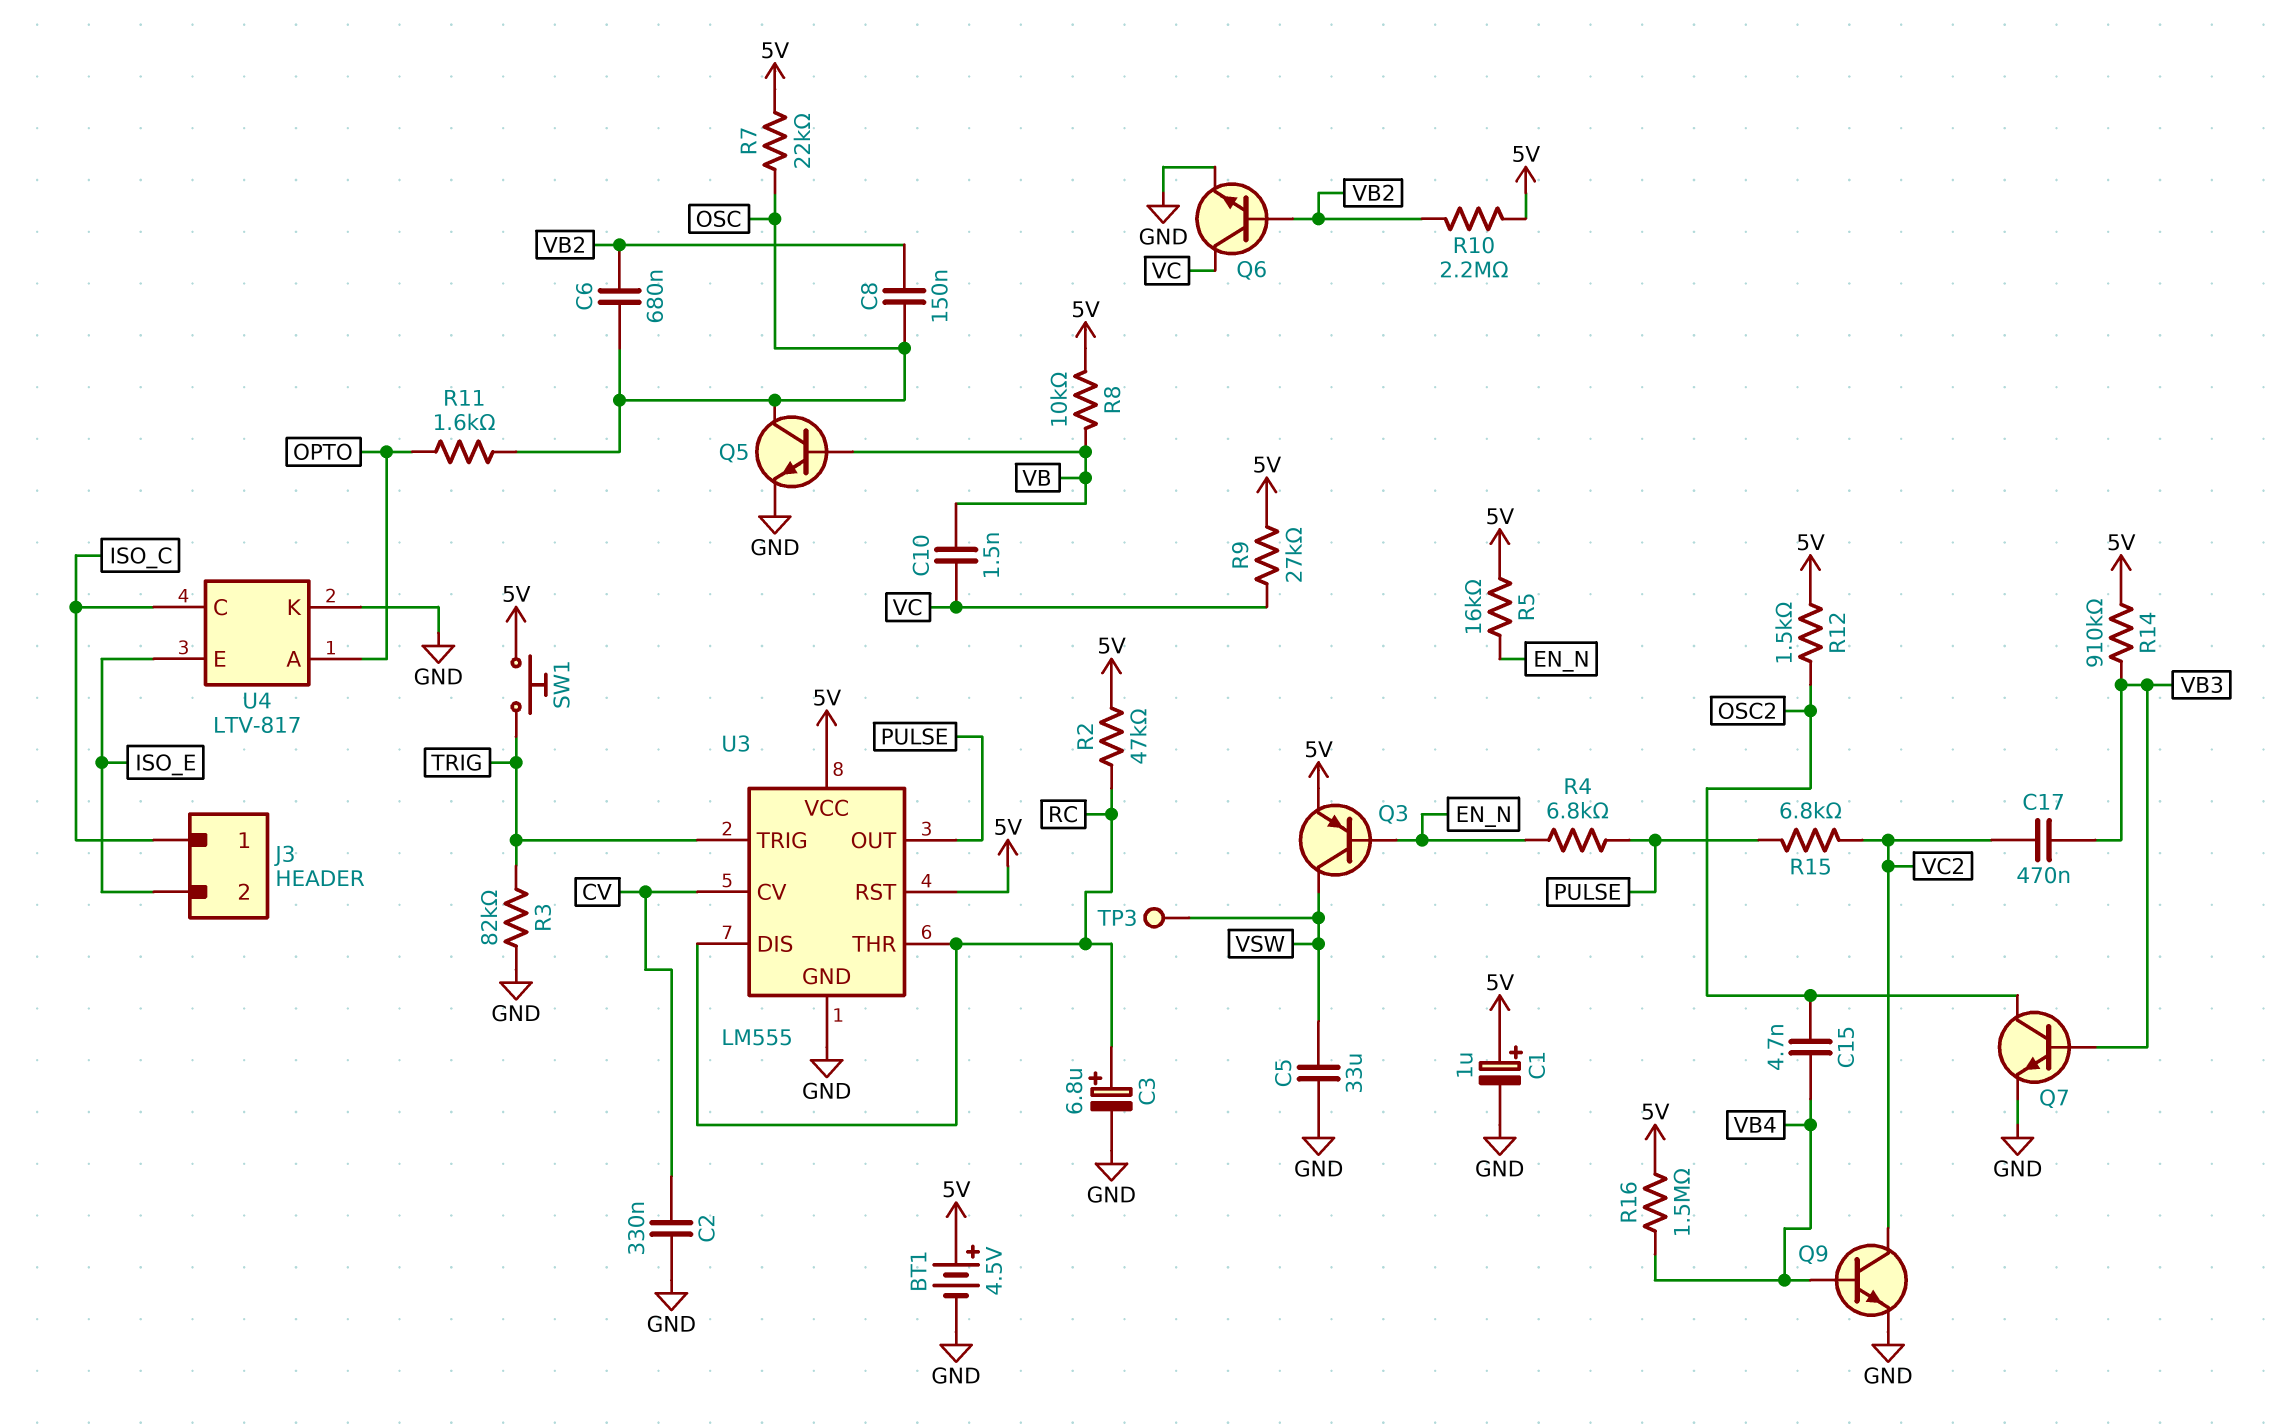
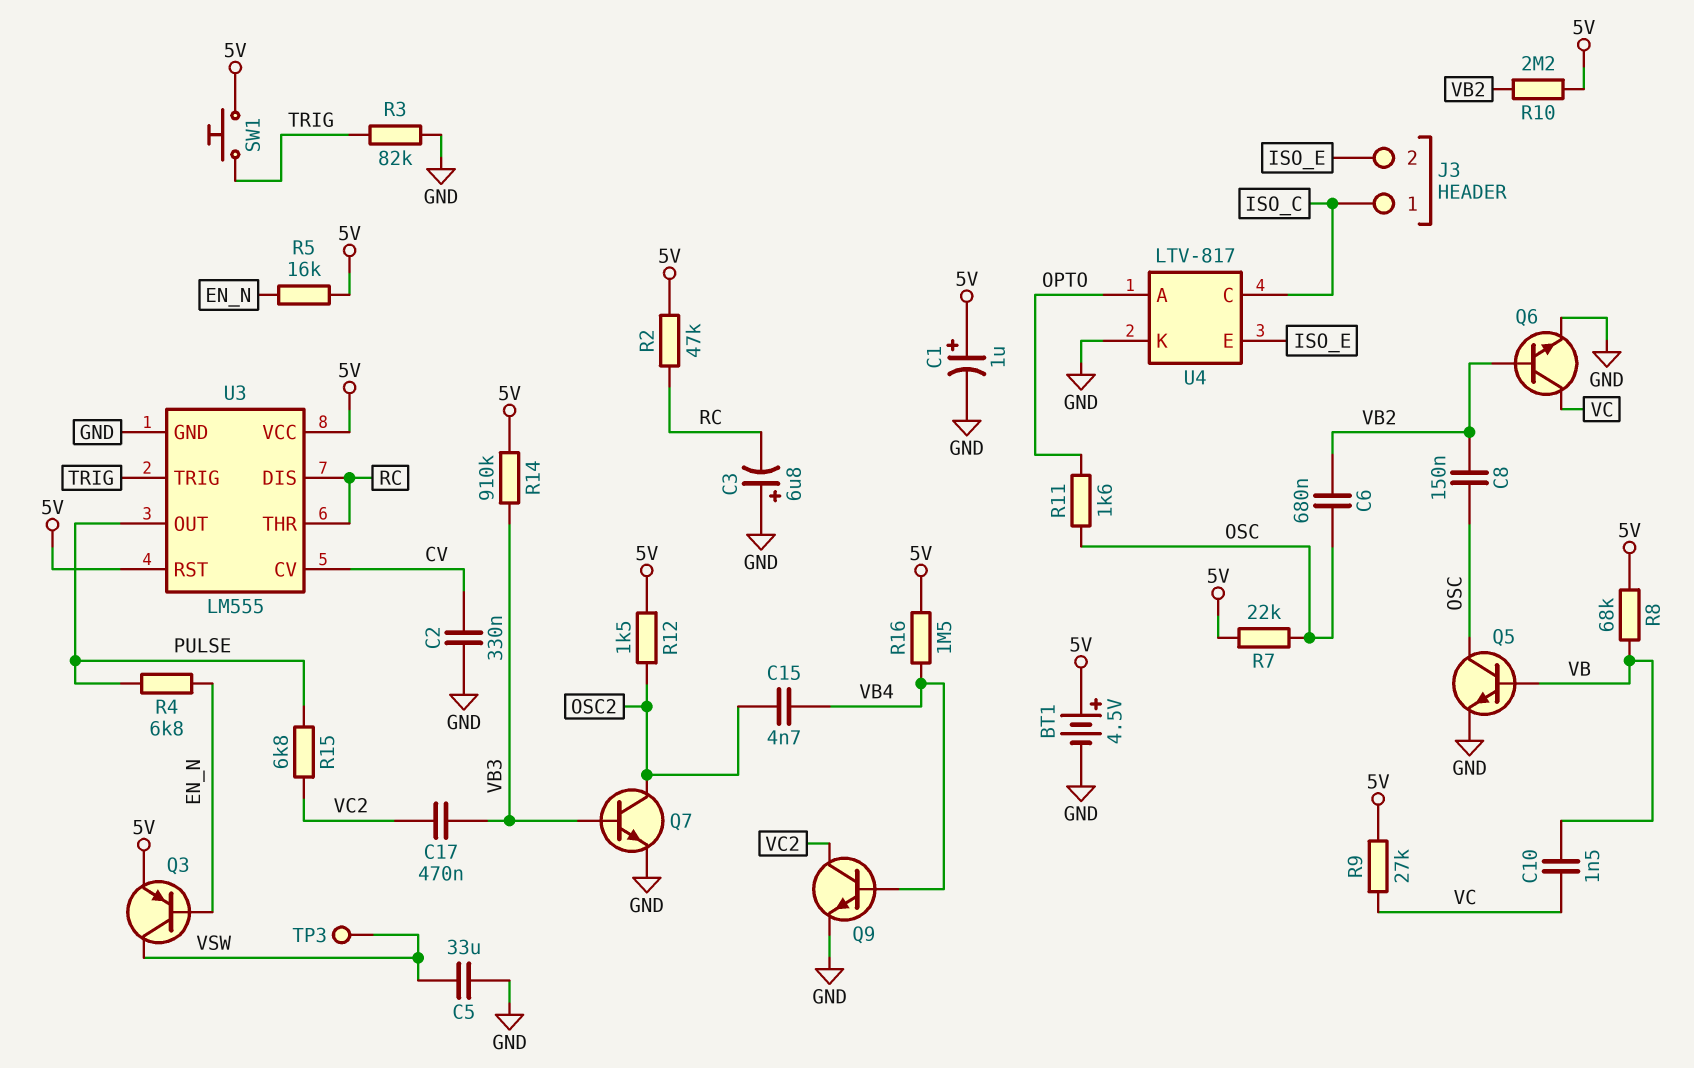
C3: 6.8uF (plus RC, minus GND) -> 6.8uF (plus GND, minus RC)
R8: 10k (5V, VB) -> 68k (5V, VB)

